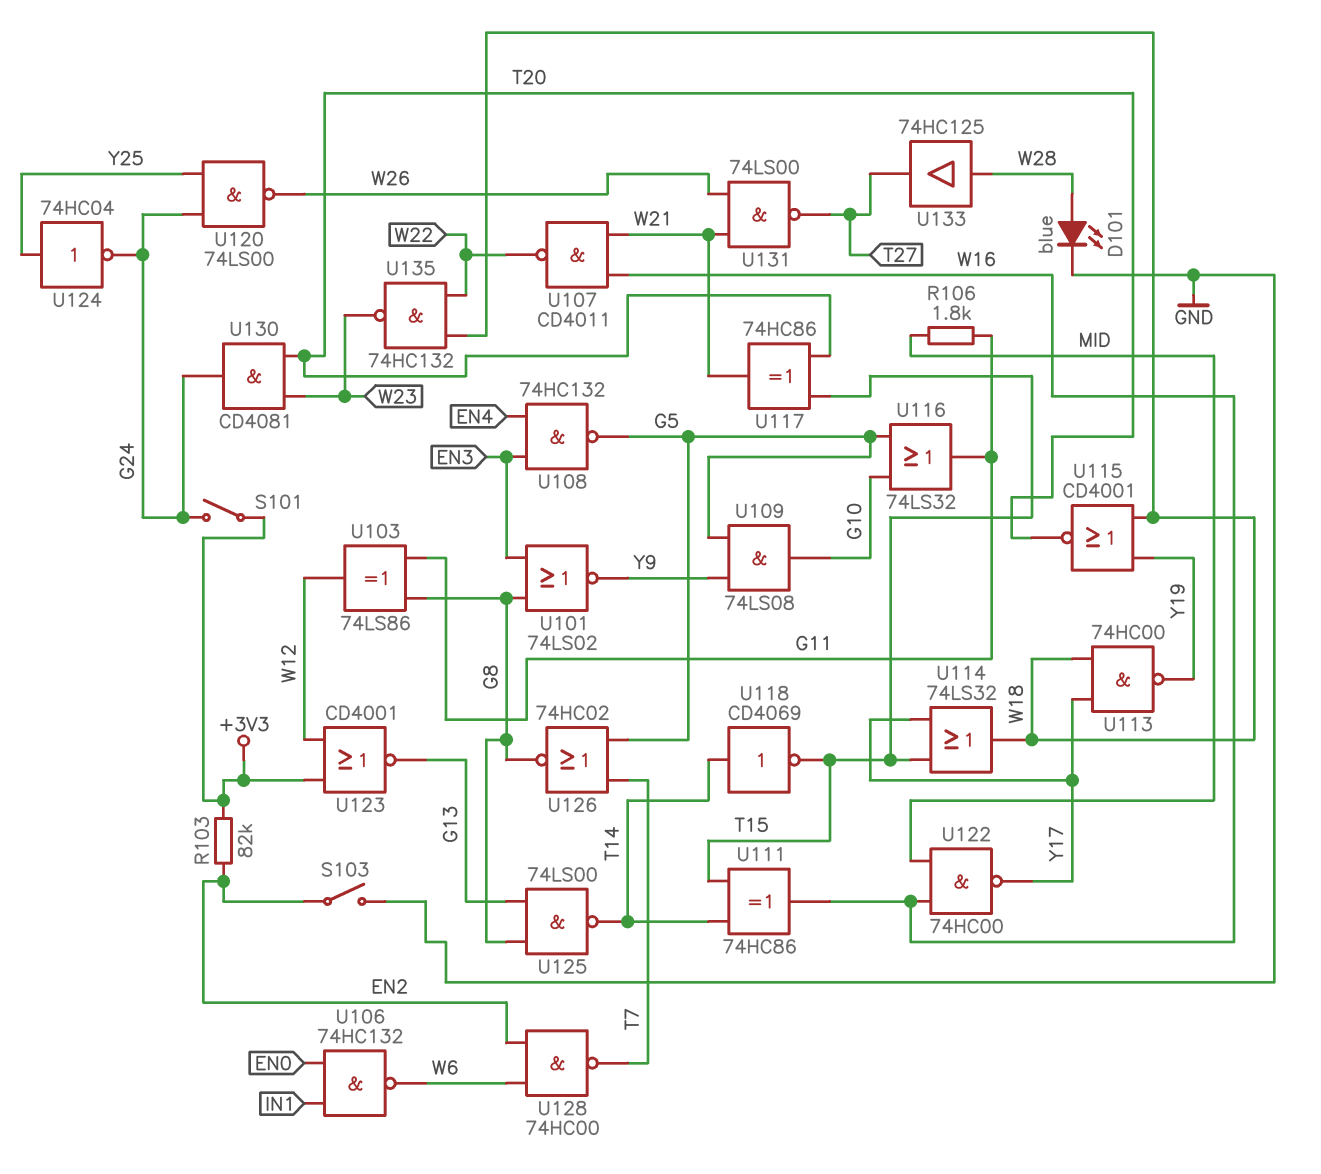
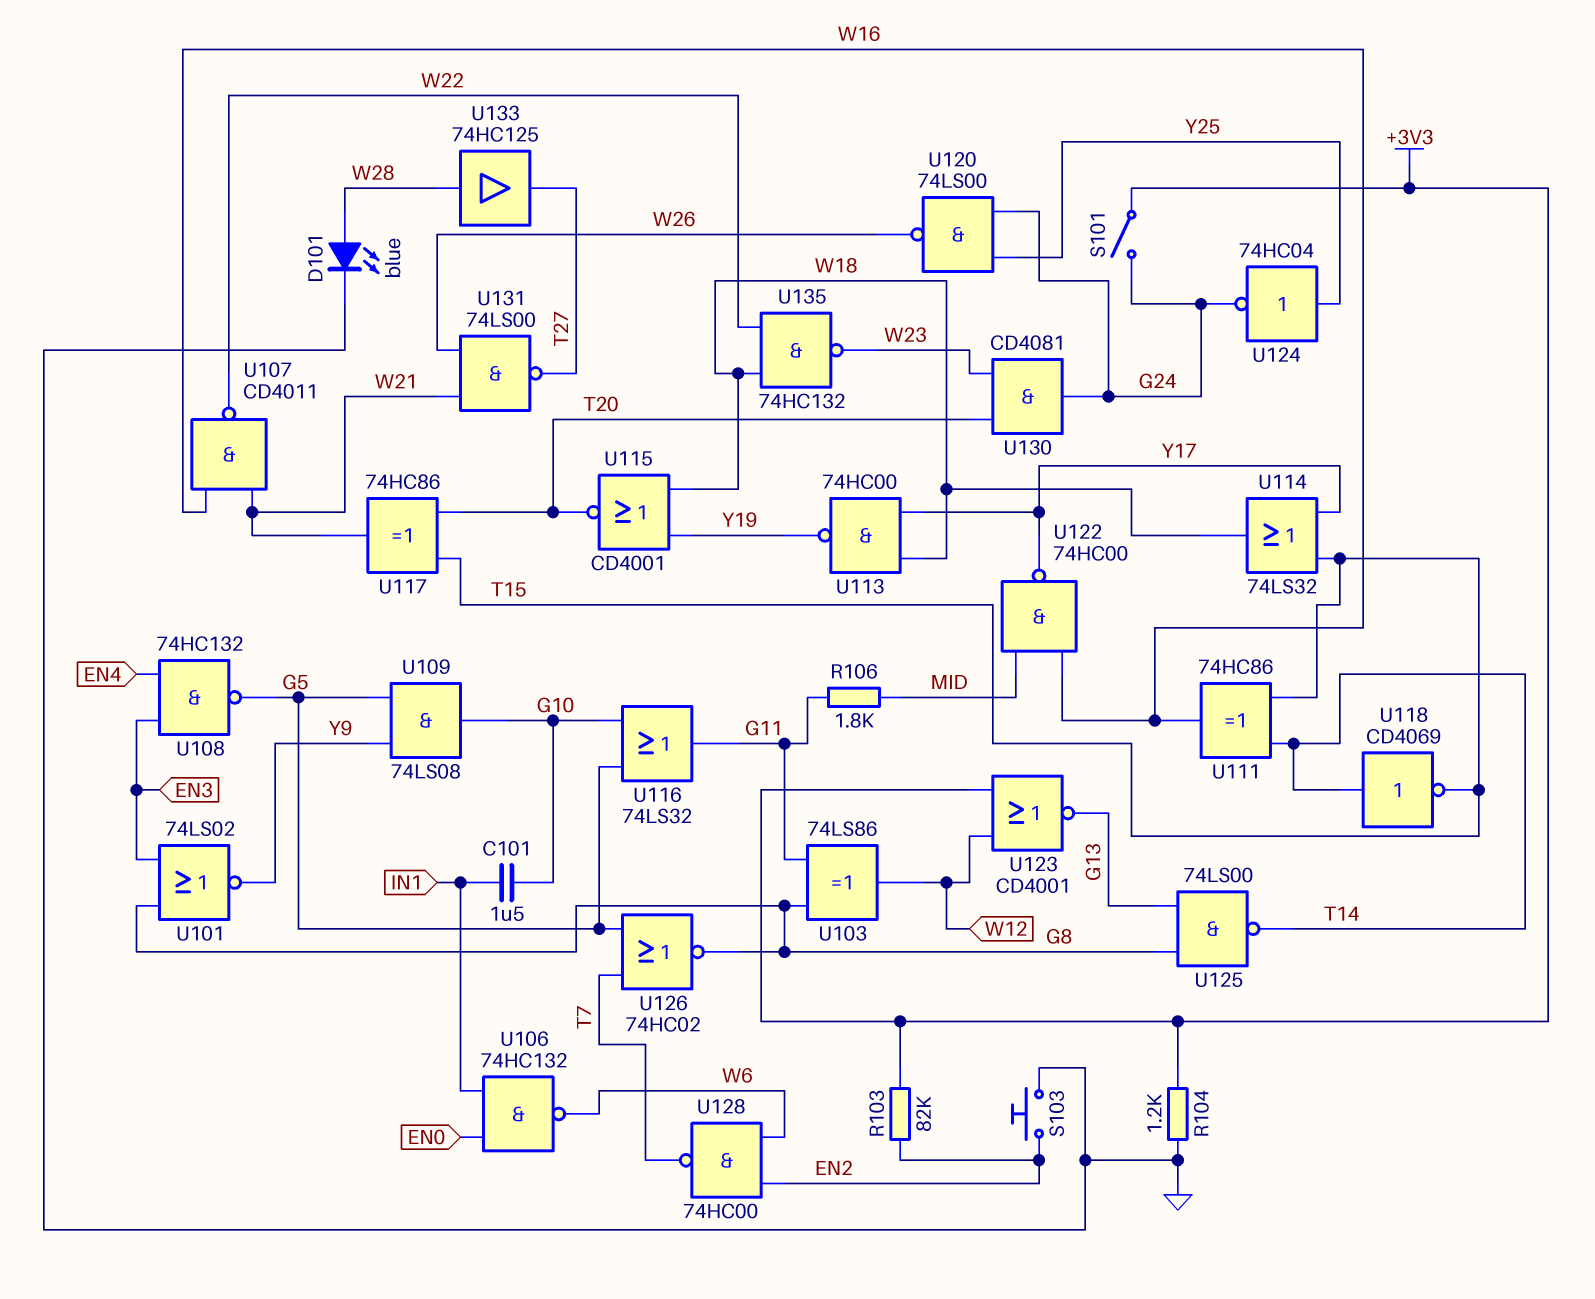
C101: none -> 1.5uF (G10, IN1)
R104: none -> 1.2k (+3V3, GND)
S103: switch (EN2, GND) -> button (EN2, GND)

